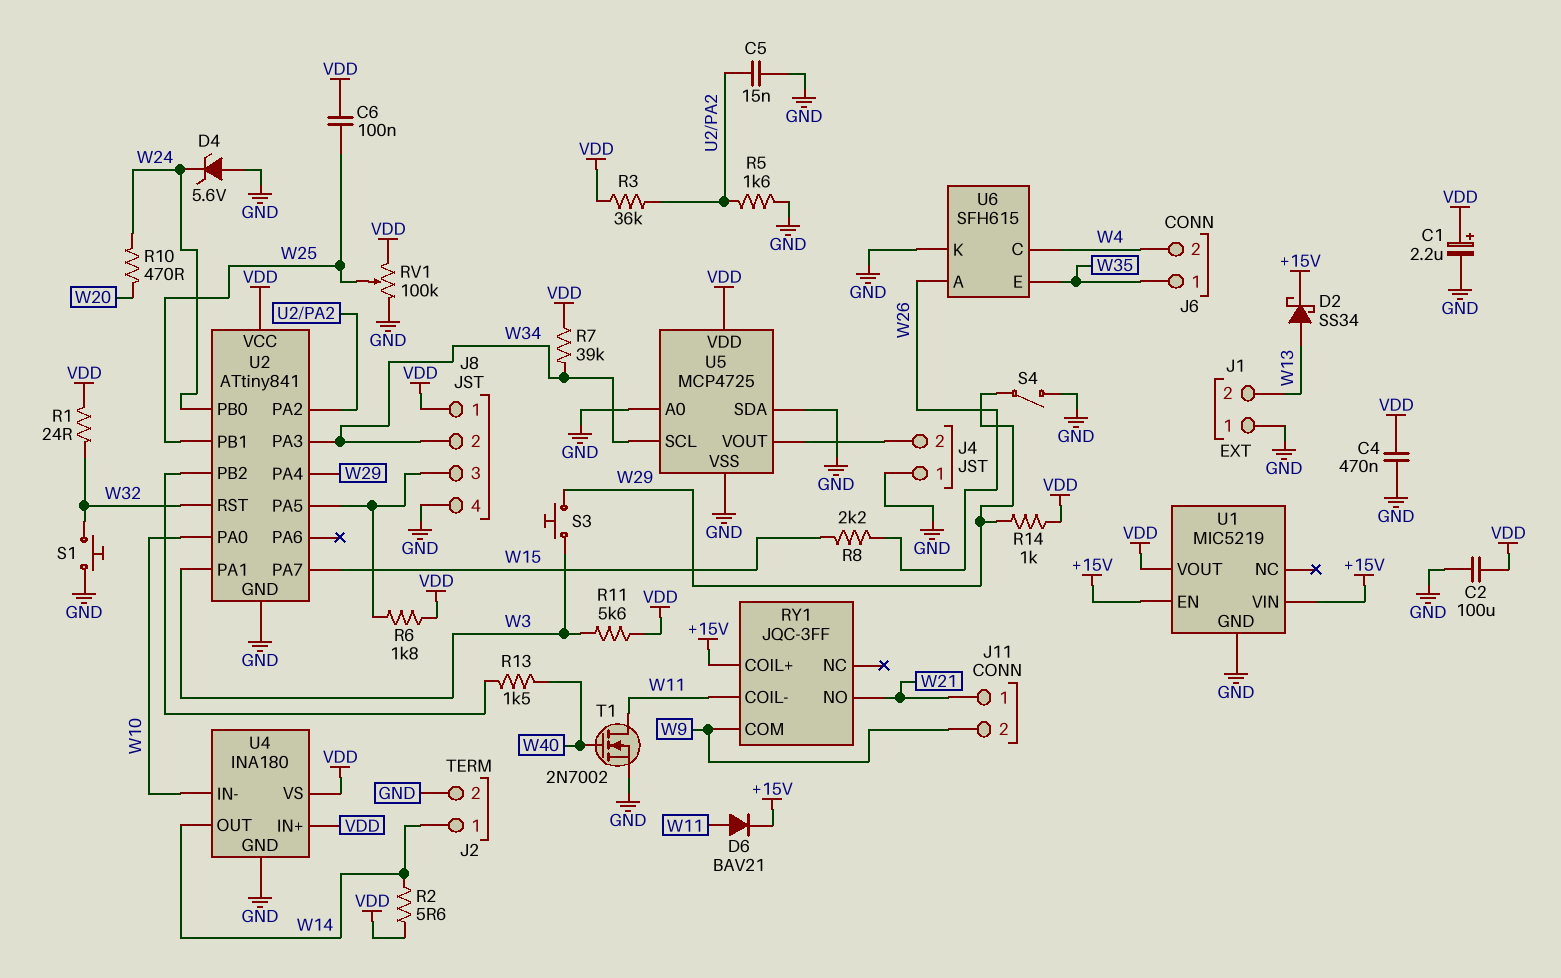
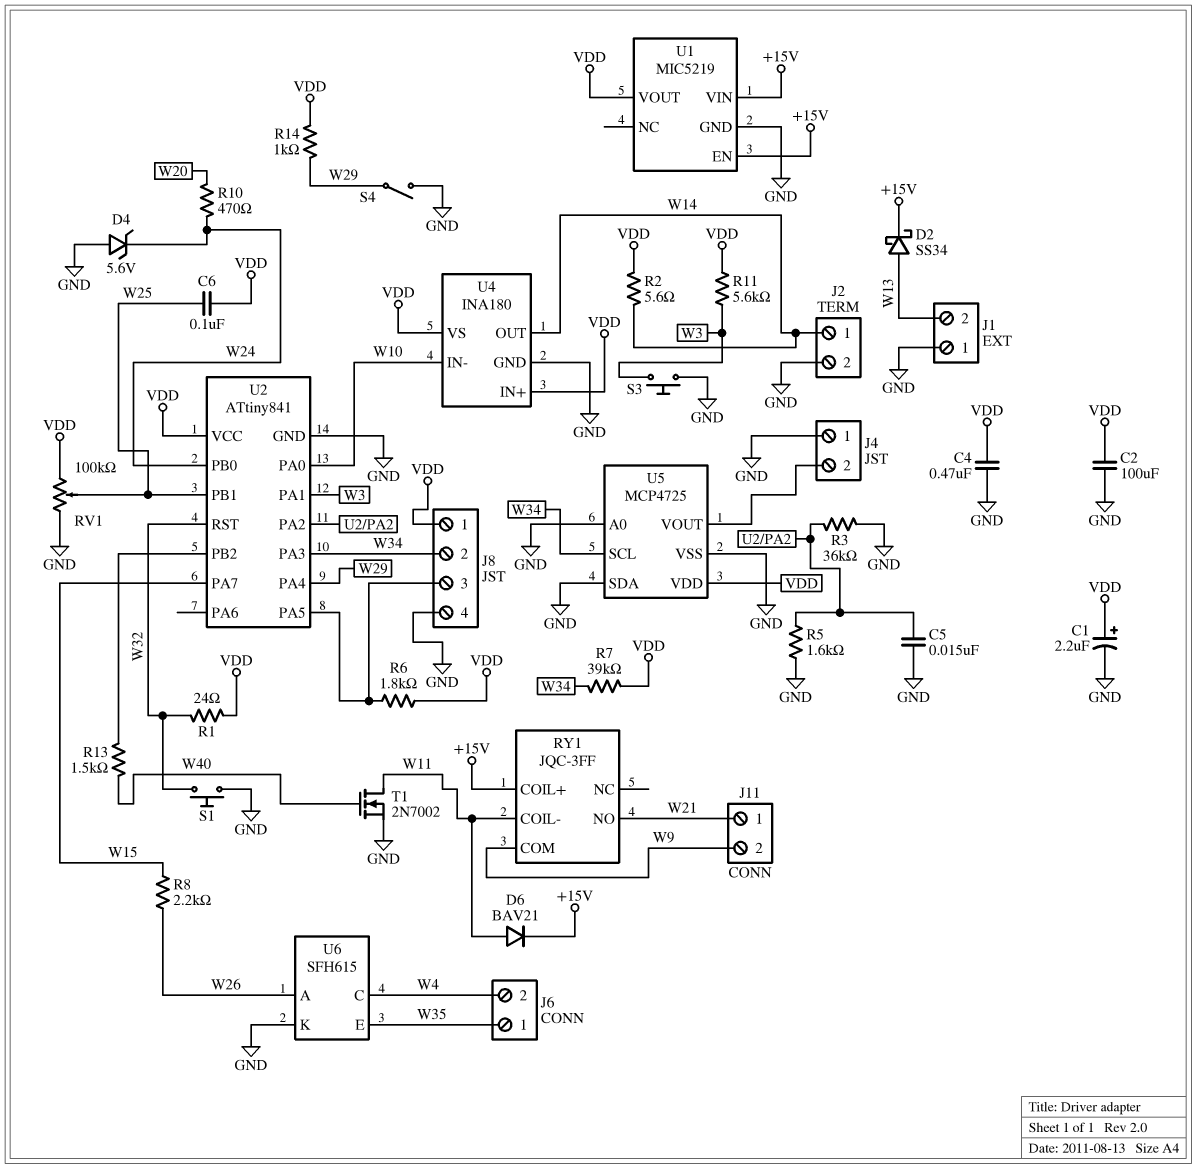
R3: 36k (U2/PA2, VDD) -> 36k (GND, U2/PA2)
S3: button (W3, W29) -> button (GND, W3)

